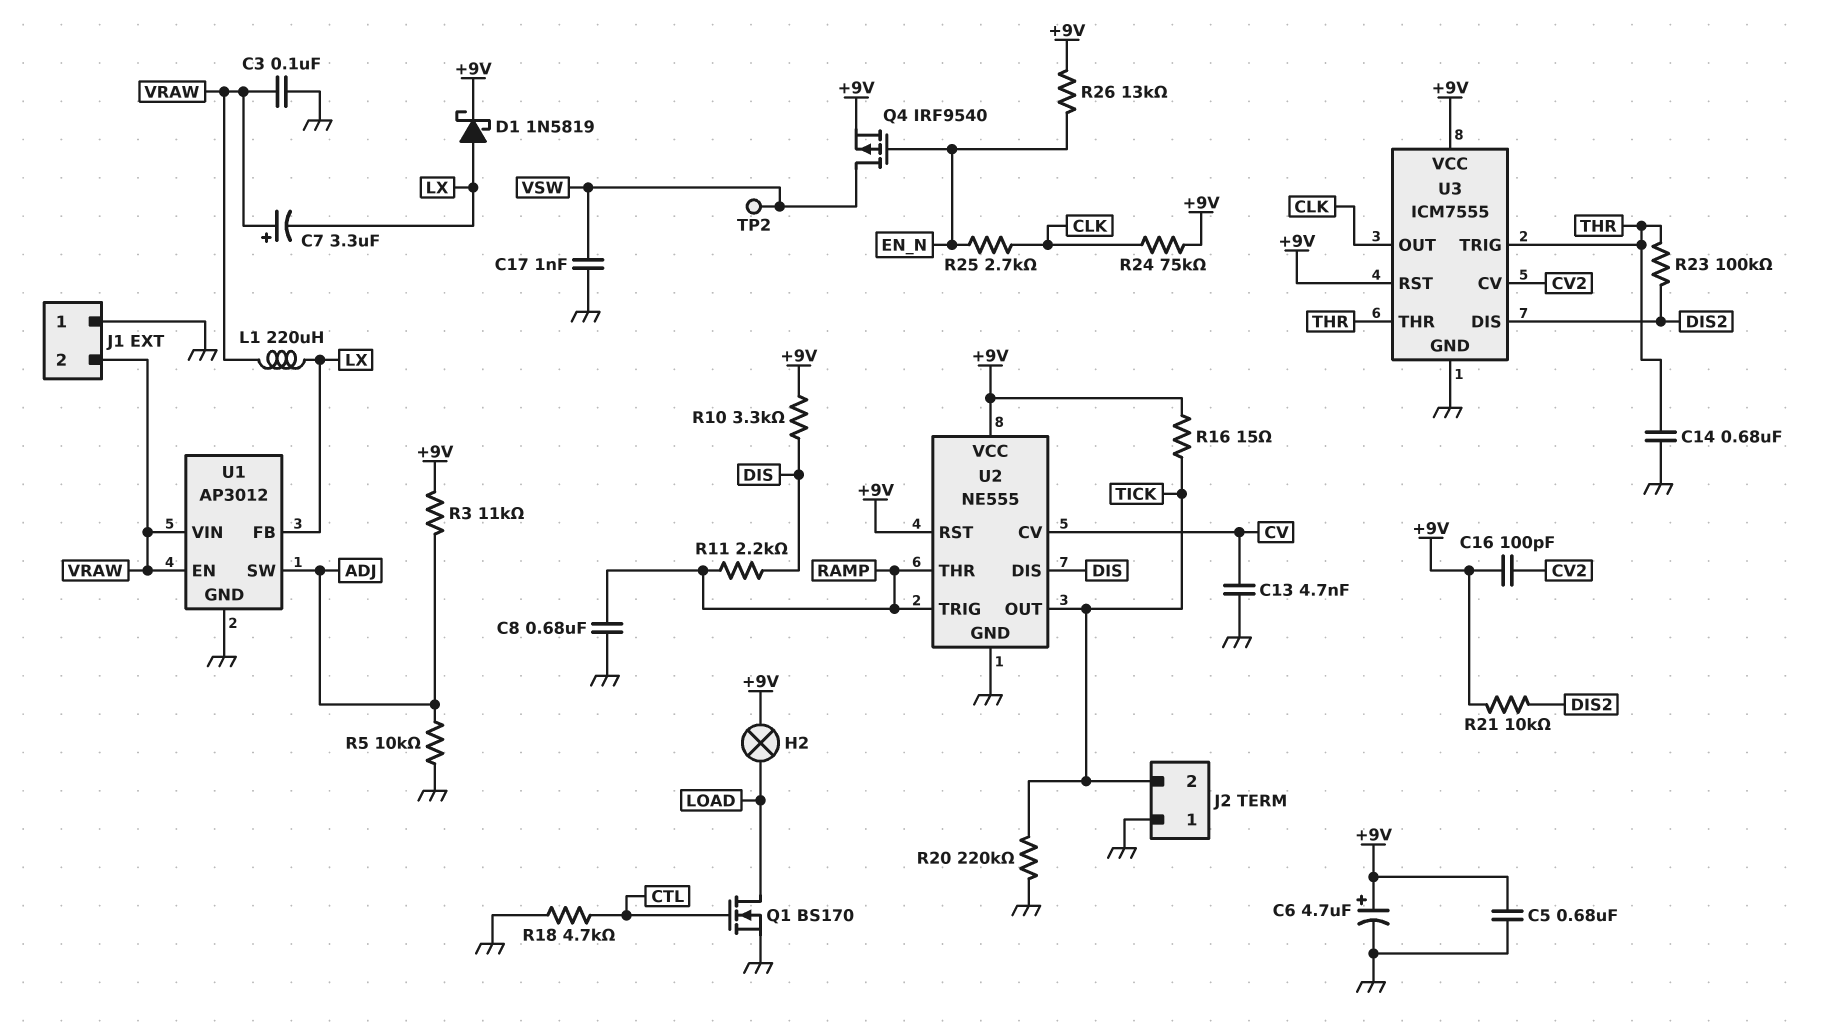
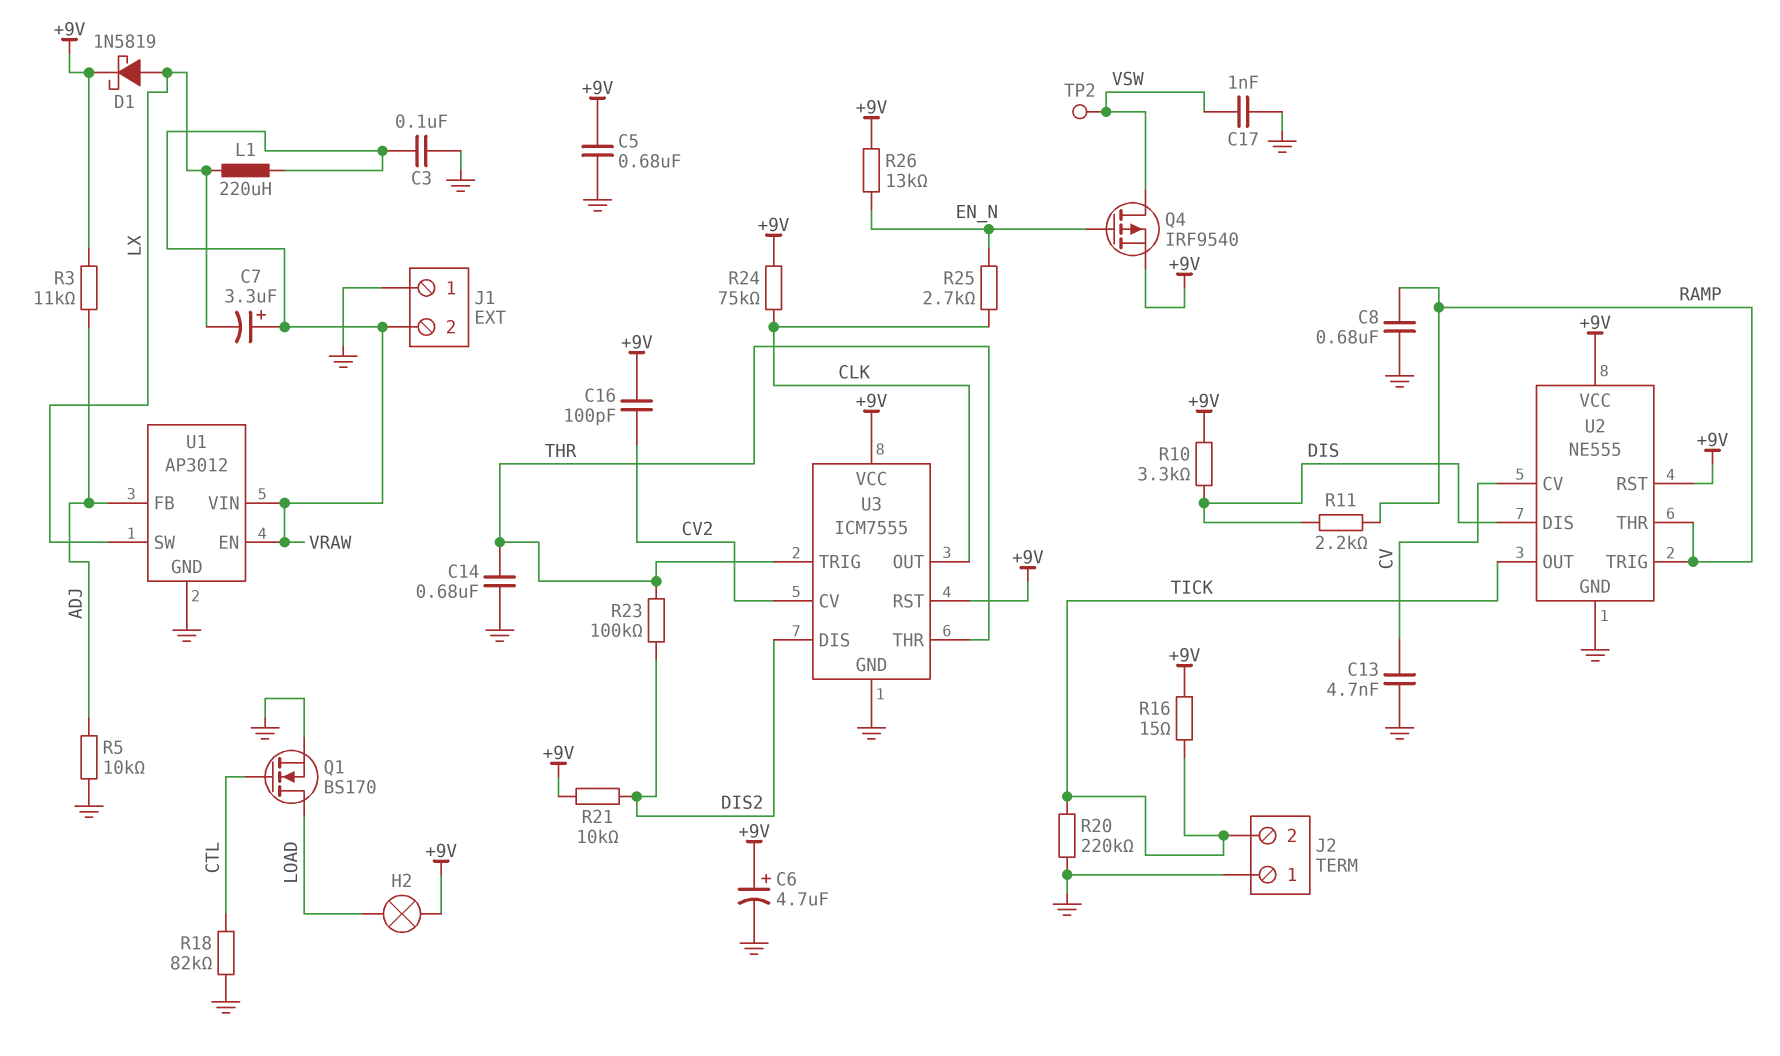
R18: 4.7k (CTL, GND) -> 82k (CTL, GND)
U1 pin FB: LX -> ADJ
U1 pin SW: ADJ -> LX

